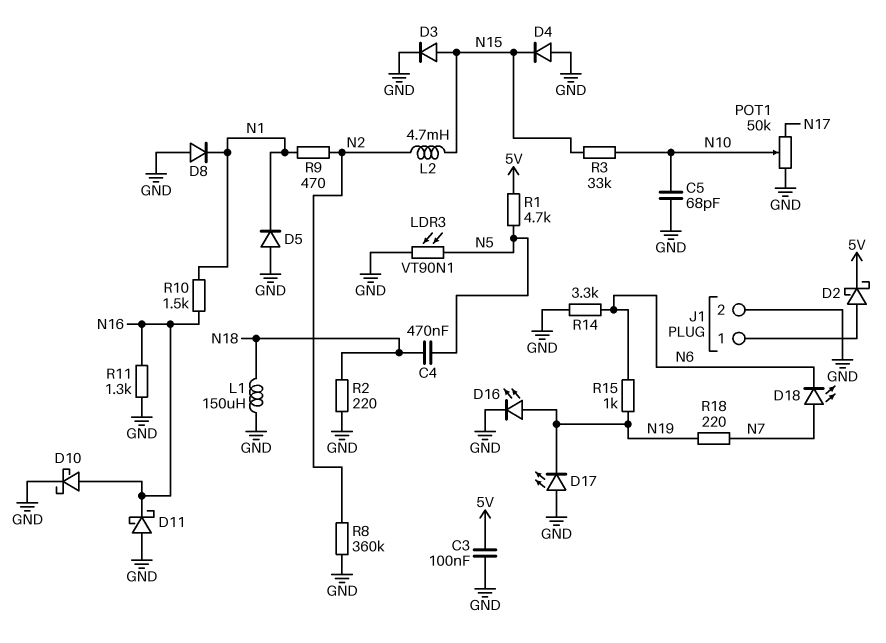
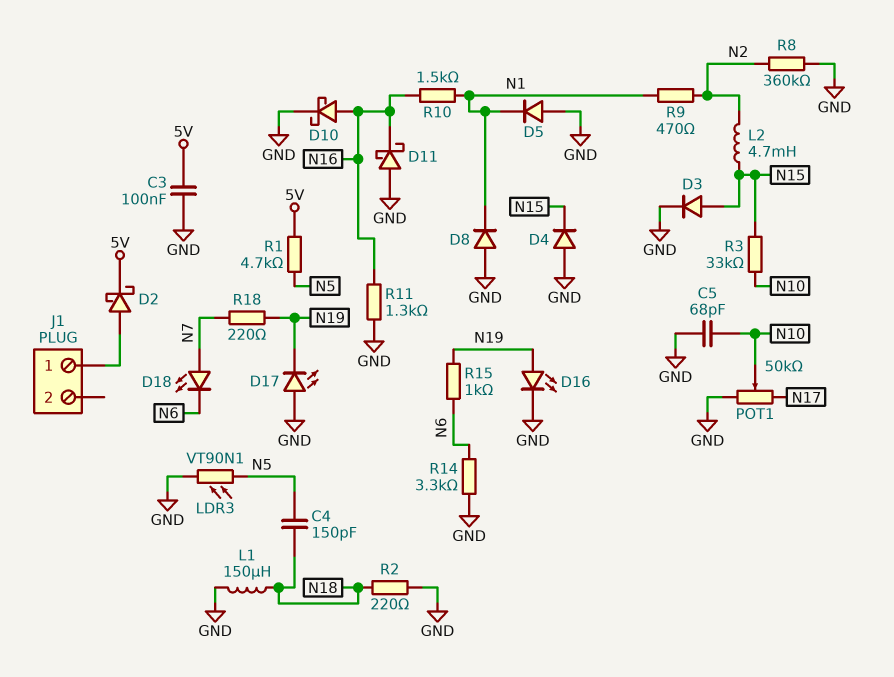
C4: 470nF (N5, N18) -> 150pF (N5, N18)
J1 pin 2: GND -> none

